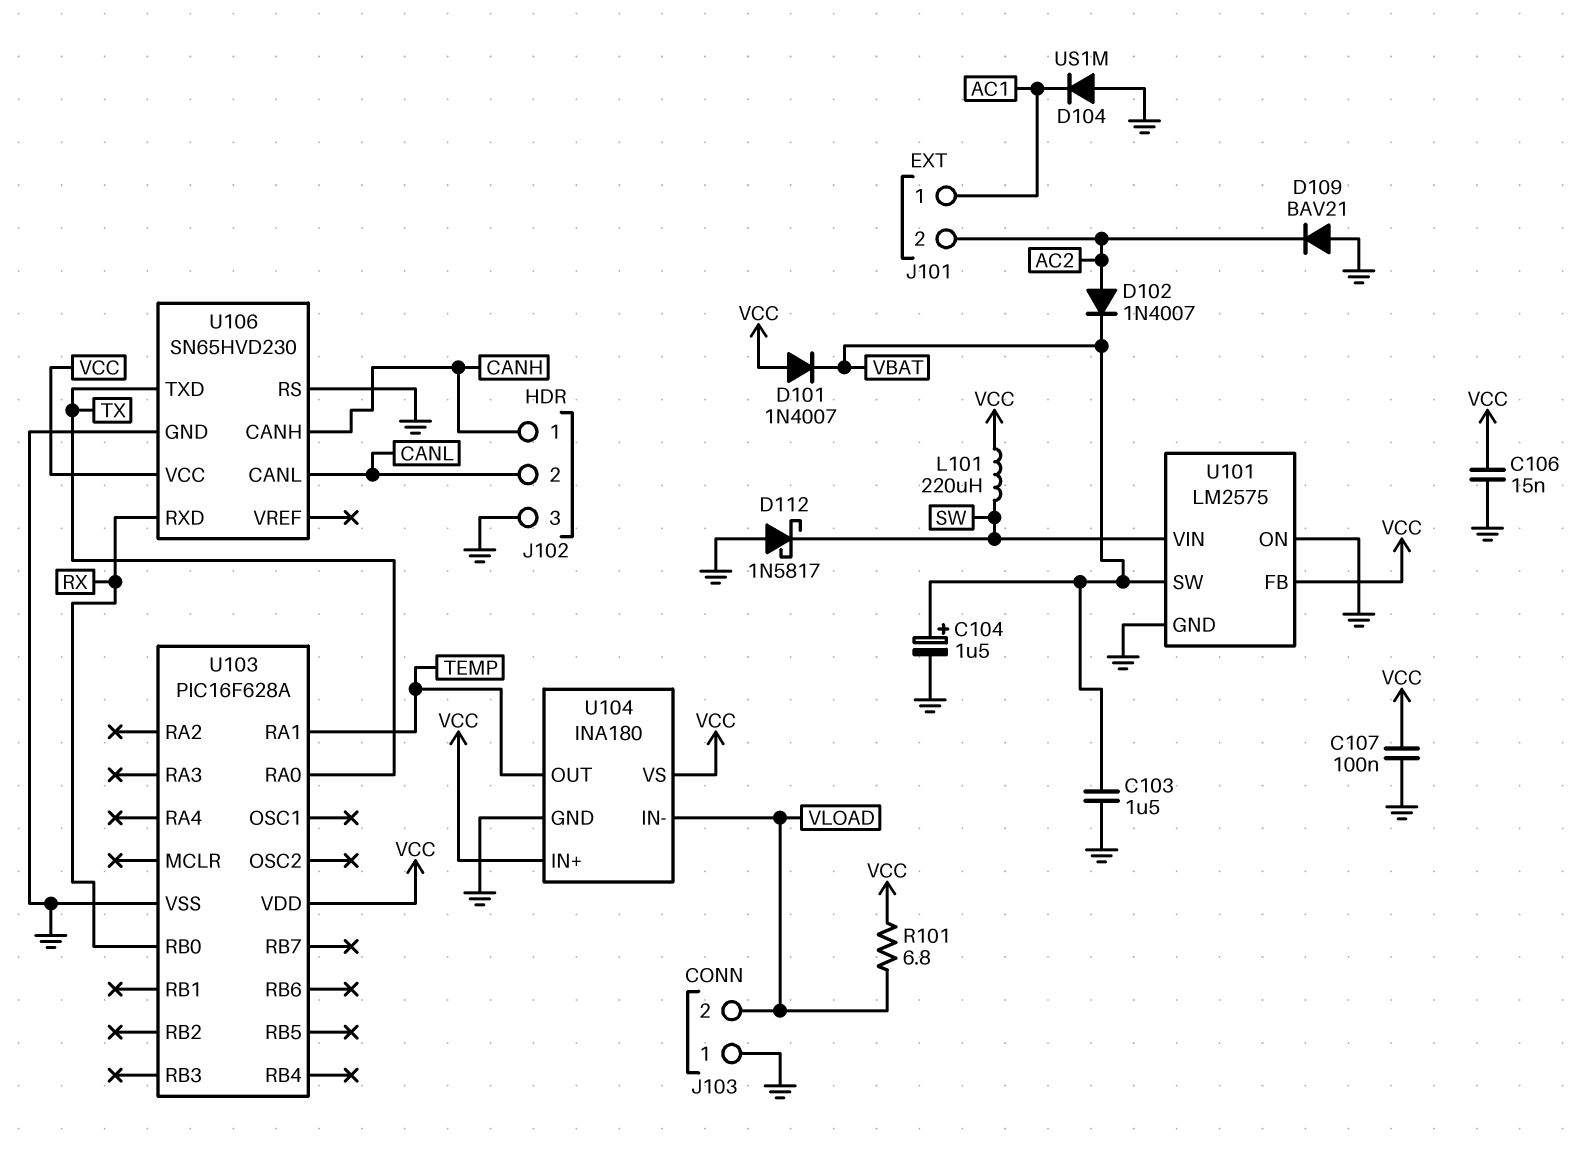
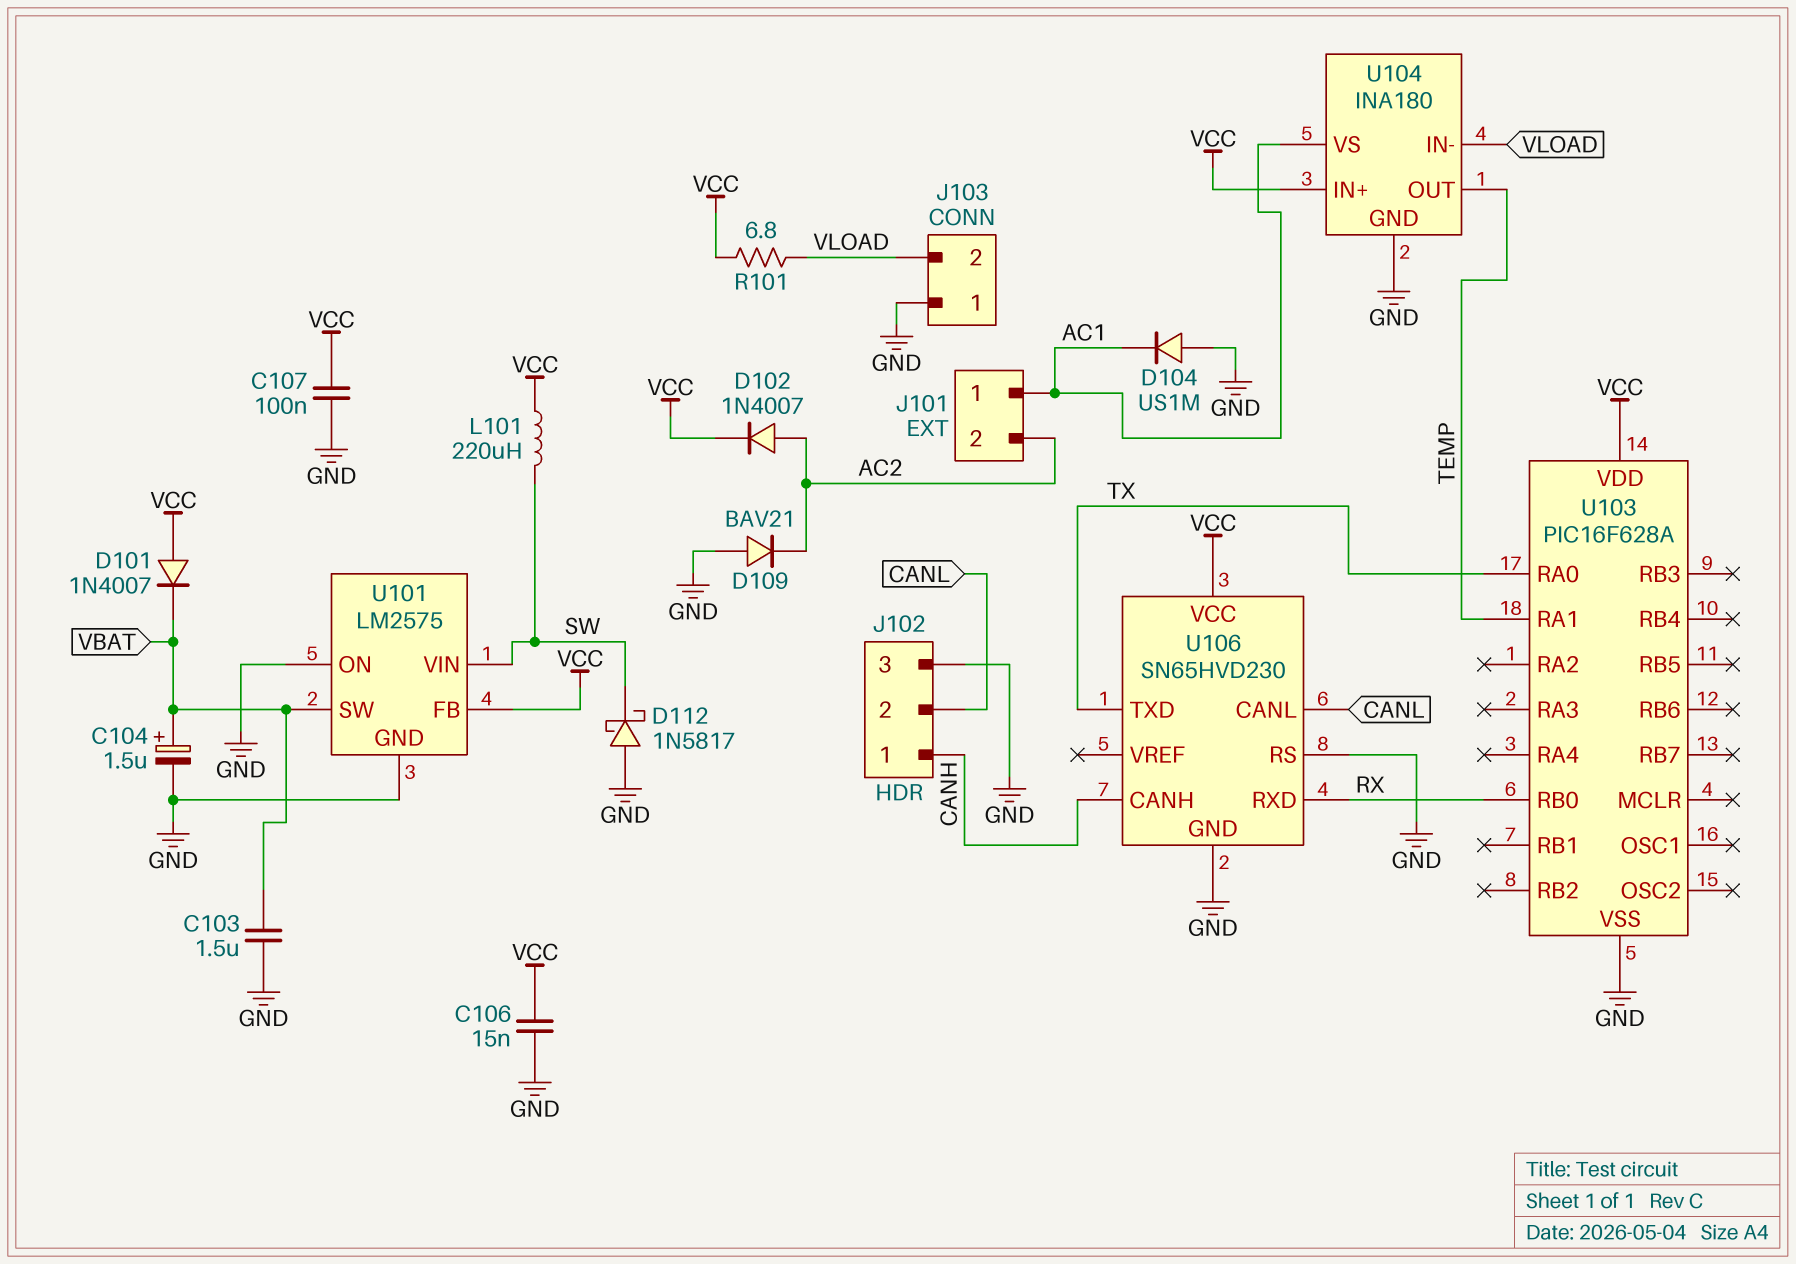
D102: diode 1N4007 (A AC2, K VBAT) -> diode 1N4007 (A AC2, K VCC)
U104 pin VS: VCC -> AC1

